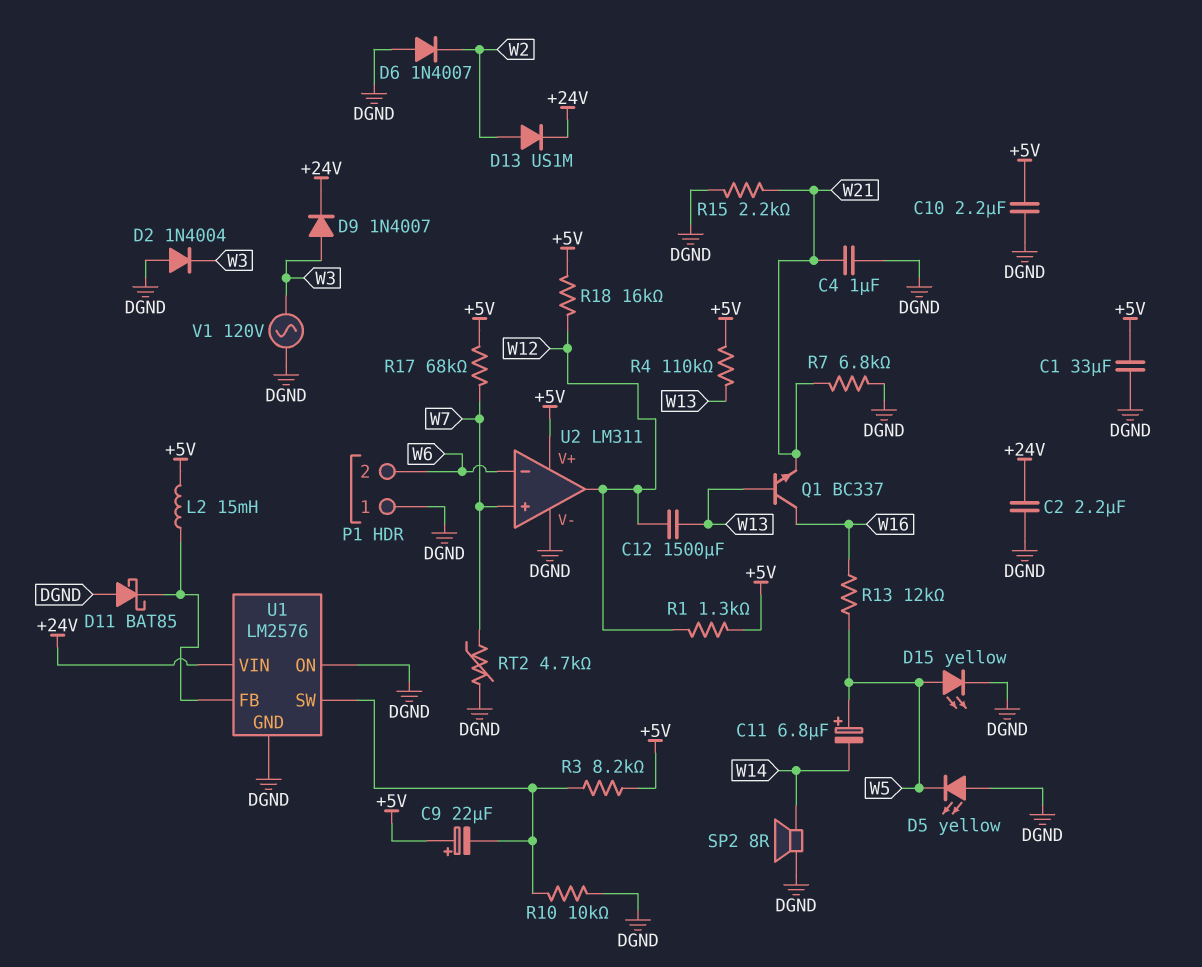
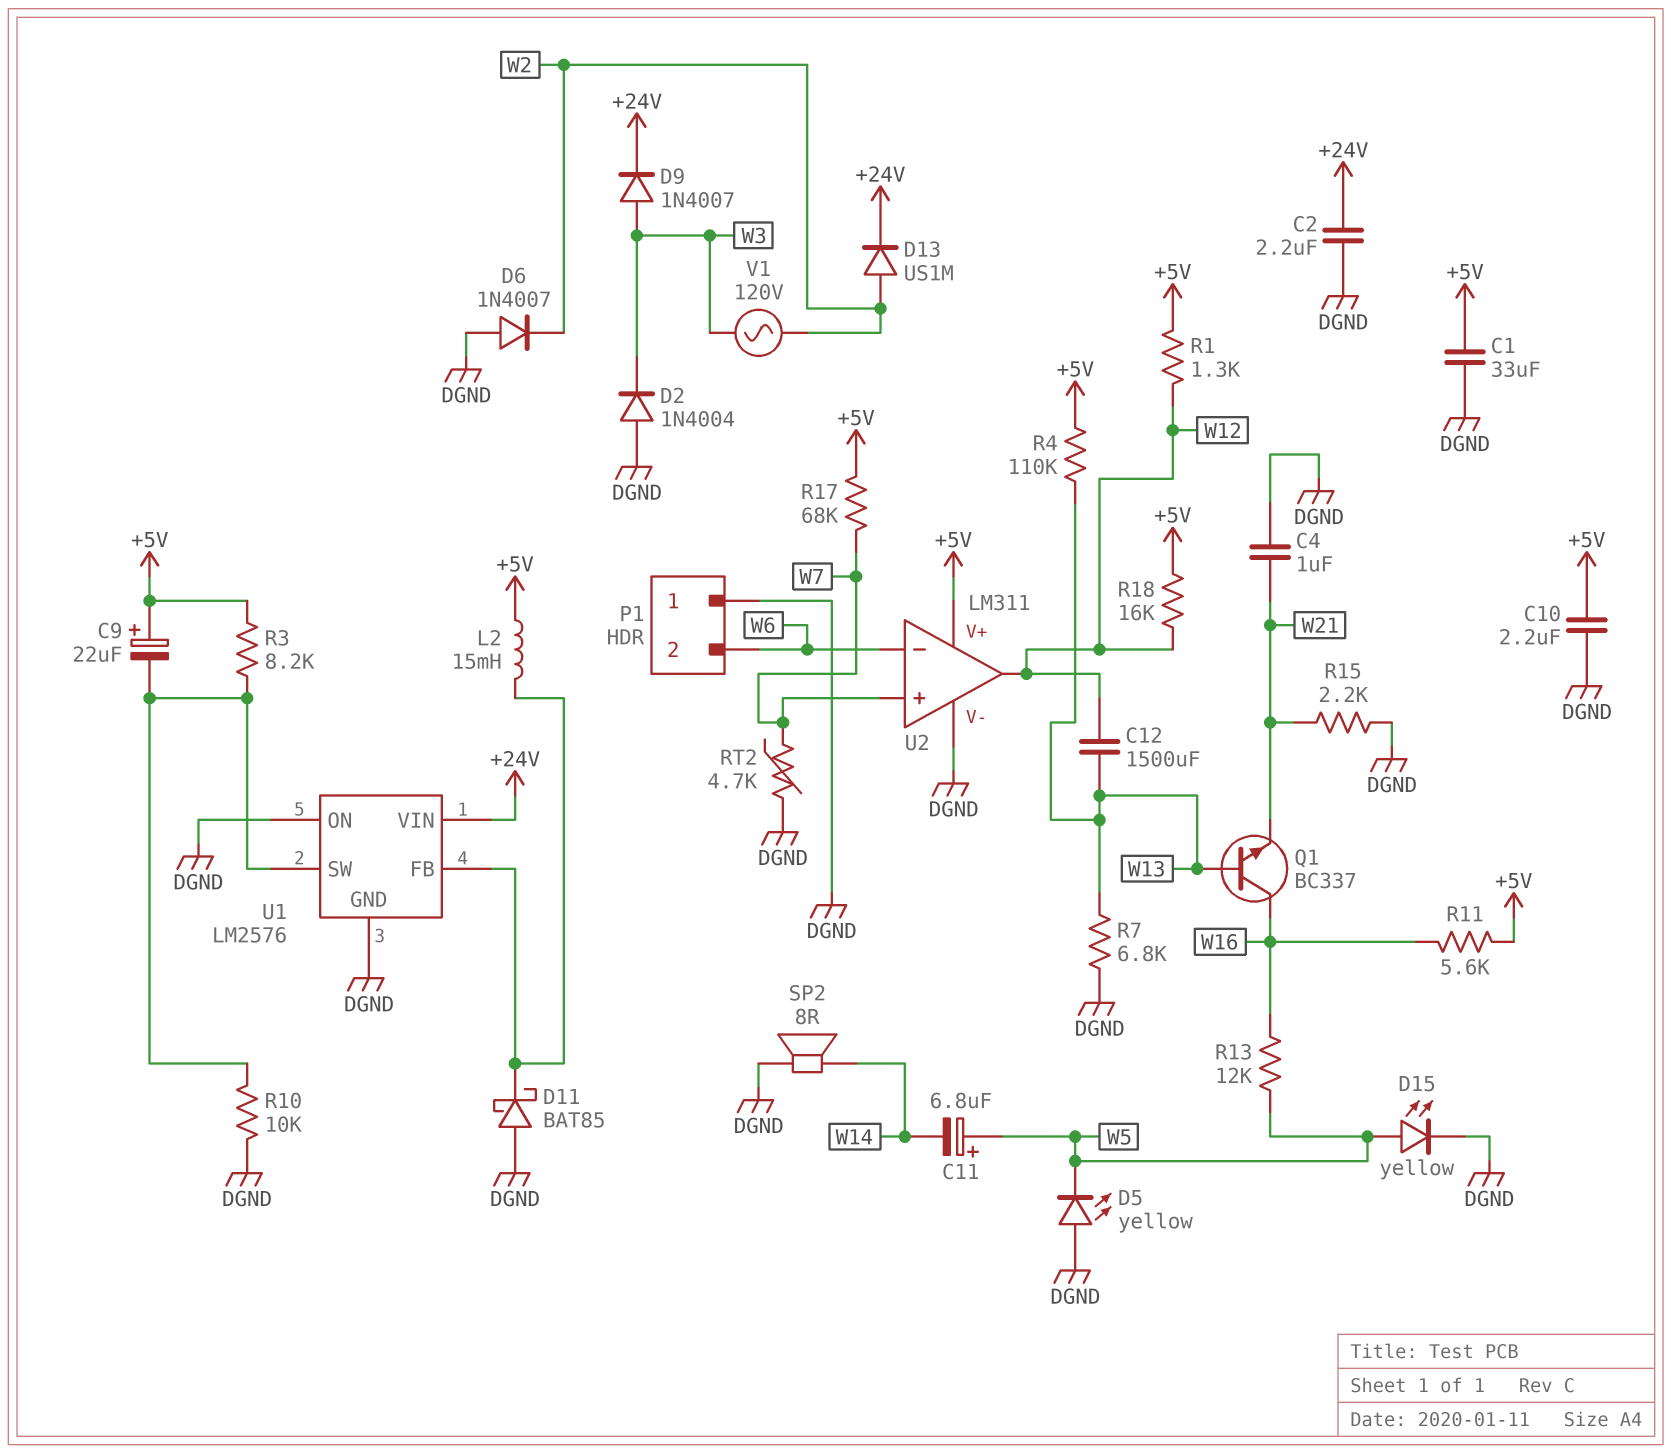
R7: 6.8k (DGND, W21) -> 6.8k (DGND, W13)
R11: none -> 5.6k (+5V, W16)
V1: AC 120V (DGND, W3) -> AC 120V (W2, W3)

